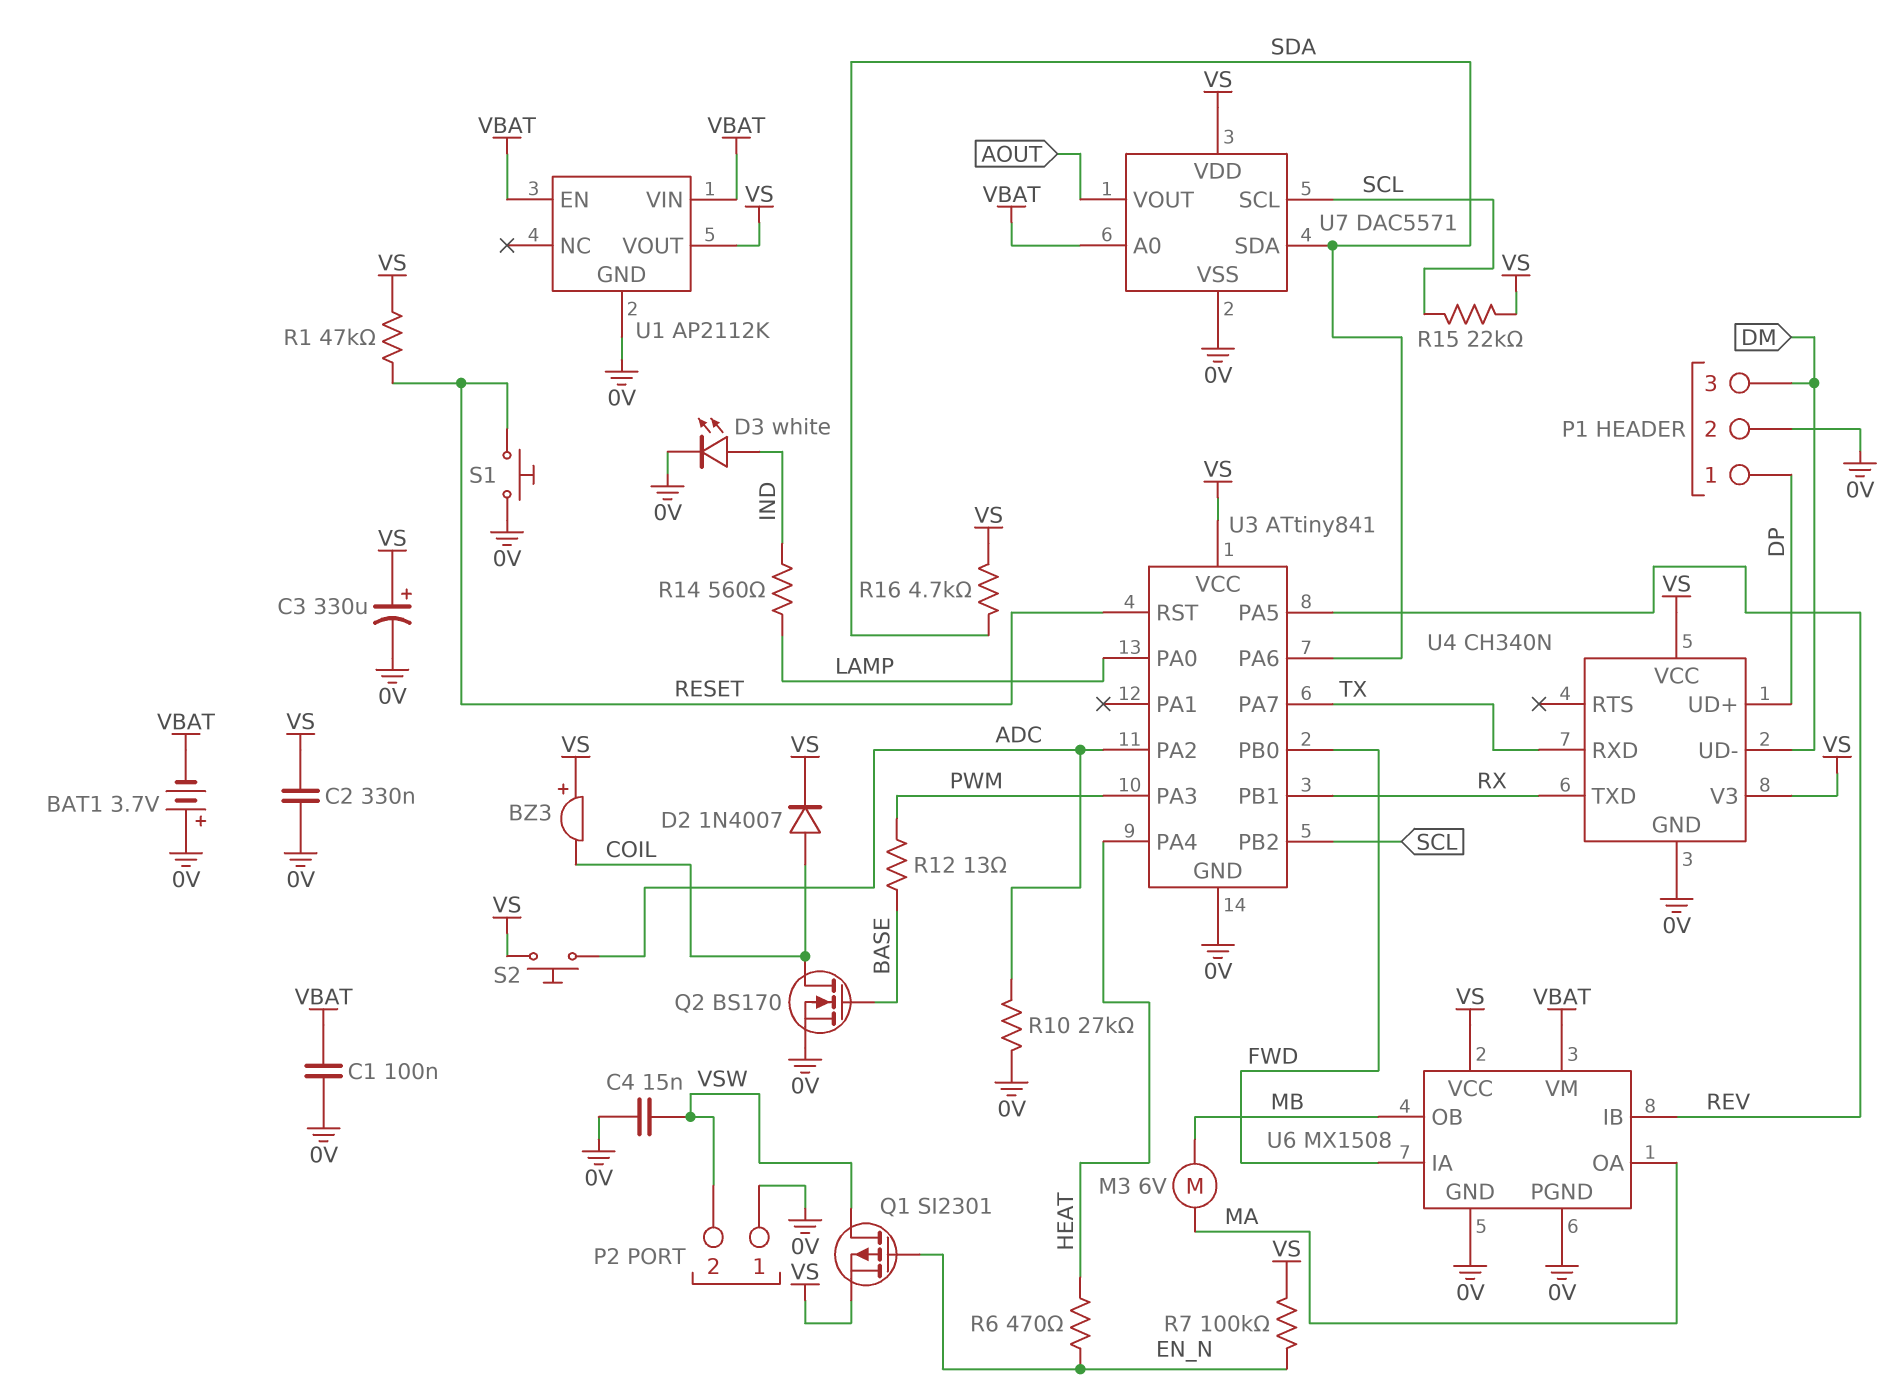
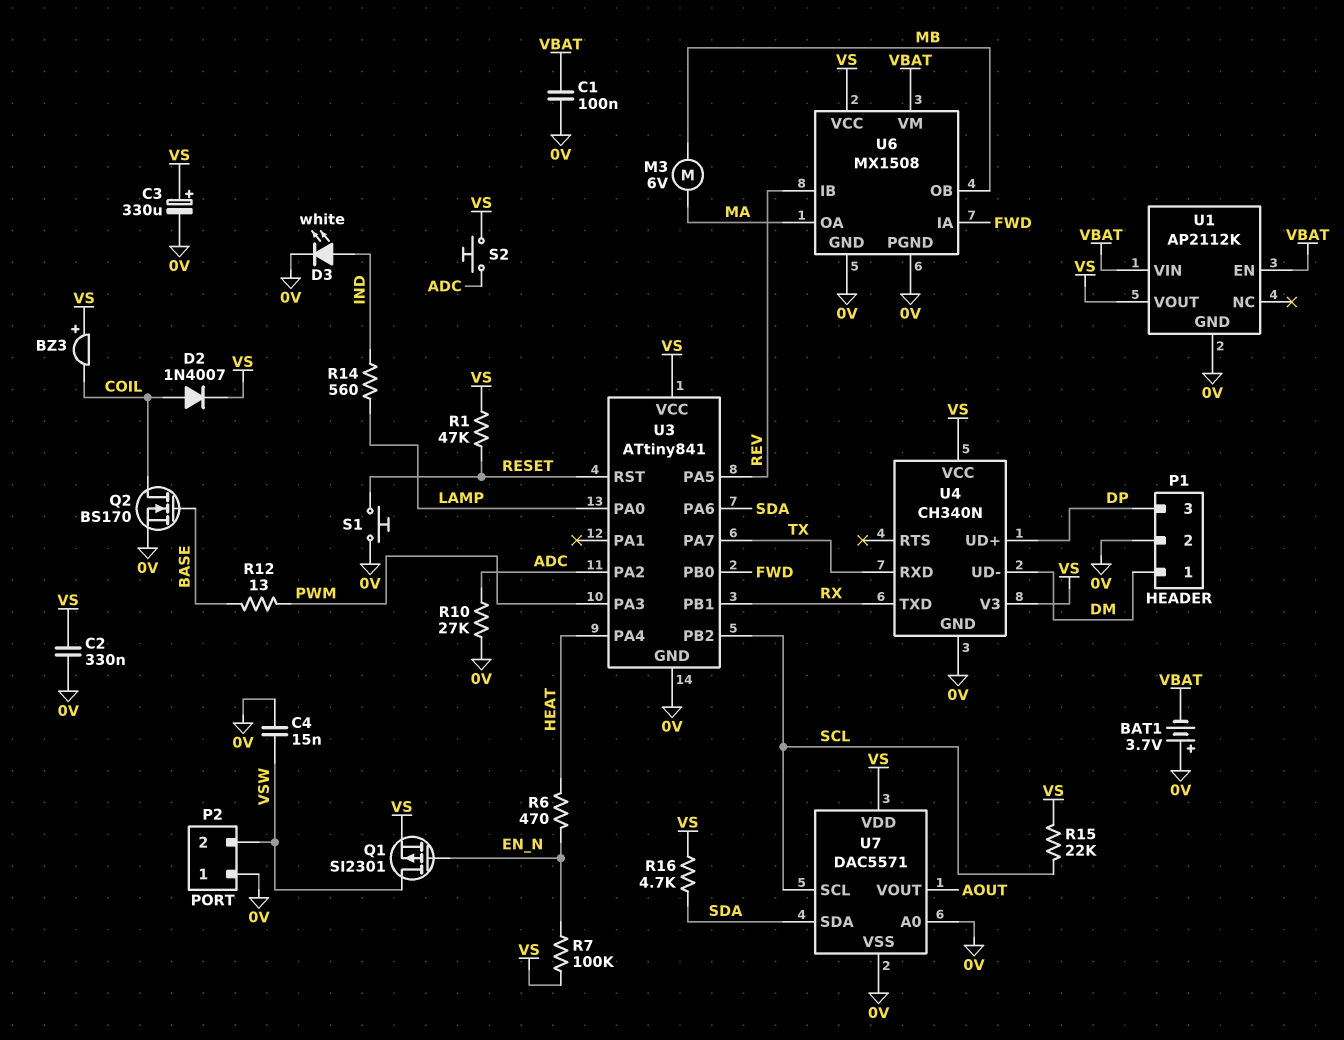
P1 pin 1: DP -> DM
P1 pin 3: DM -> DP
U7 pin A0: VBAT -> 0V

